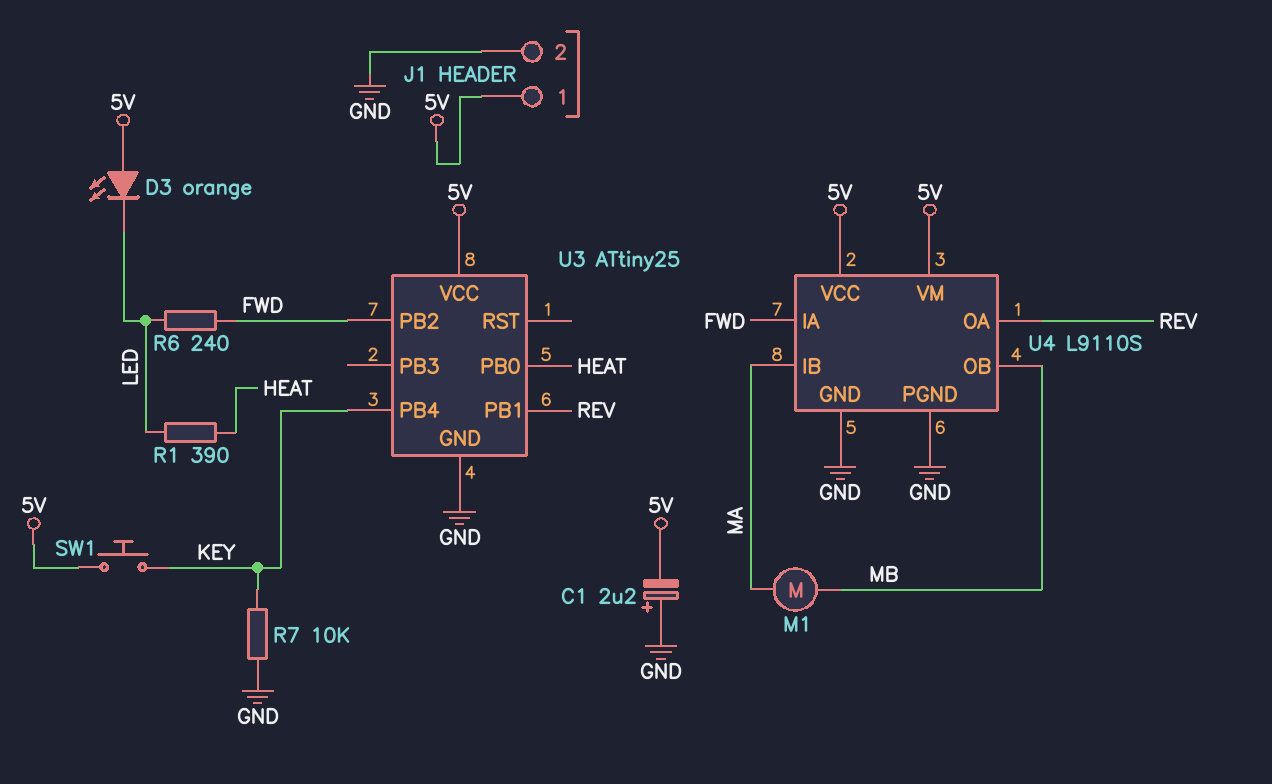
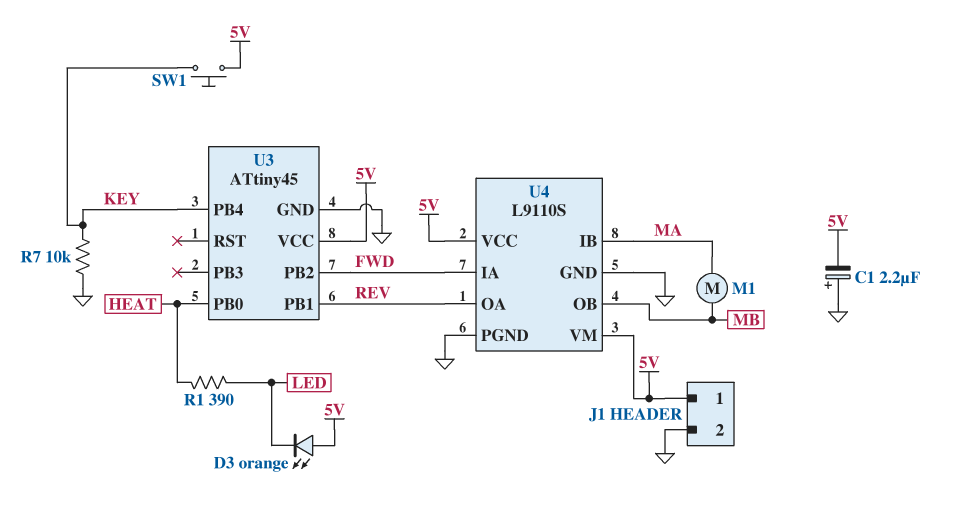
R6: 240 (FWD, LED) -> none
U3: ATtiny25 -> ATtiny45

